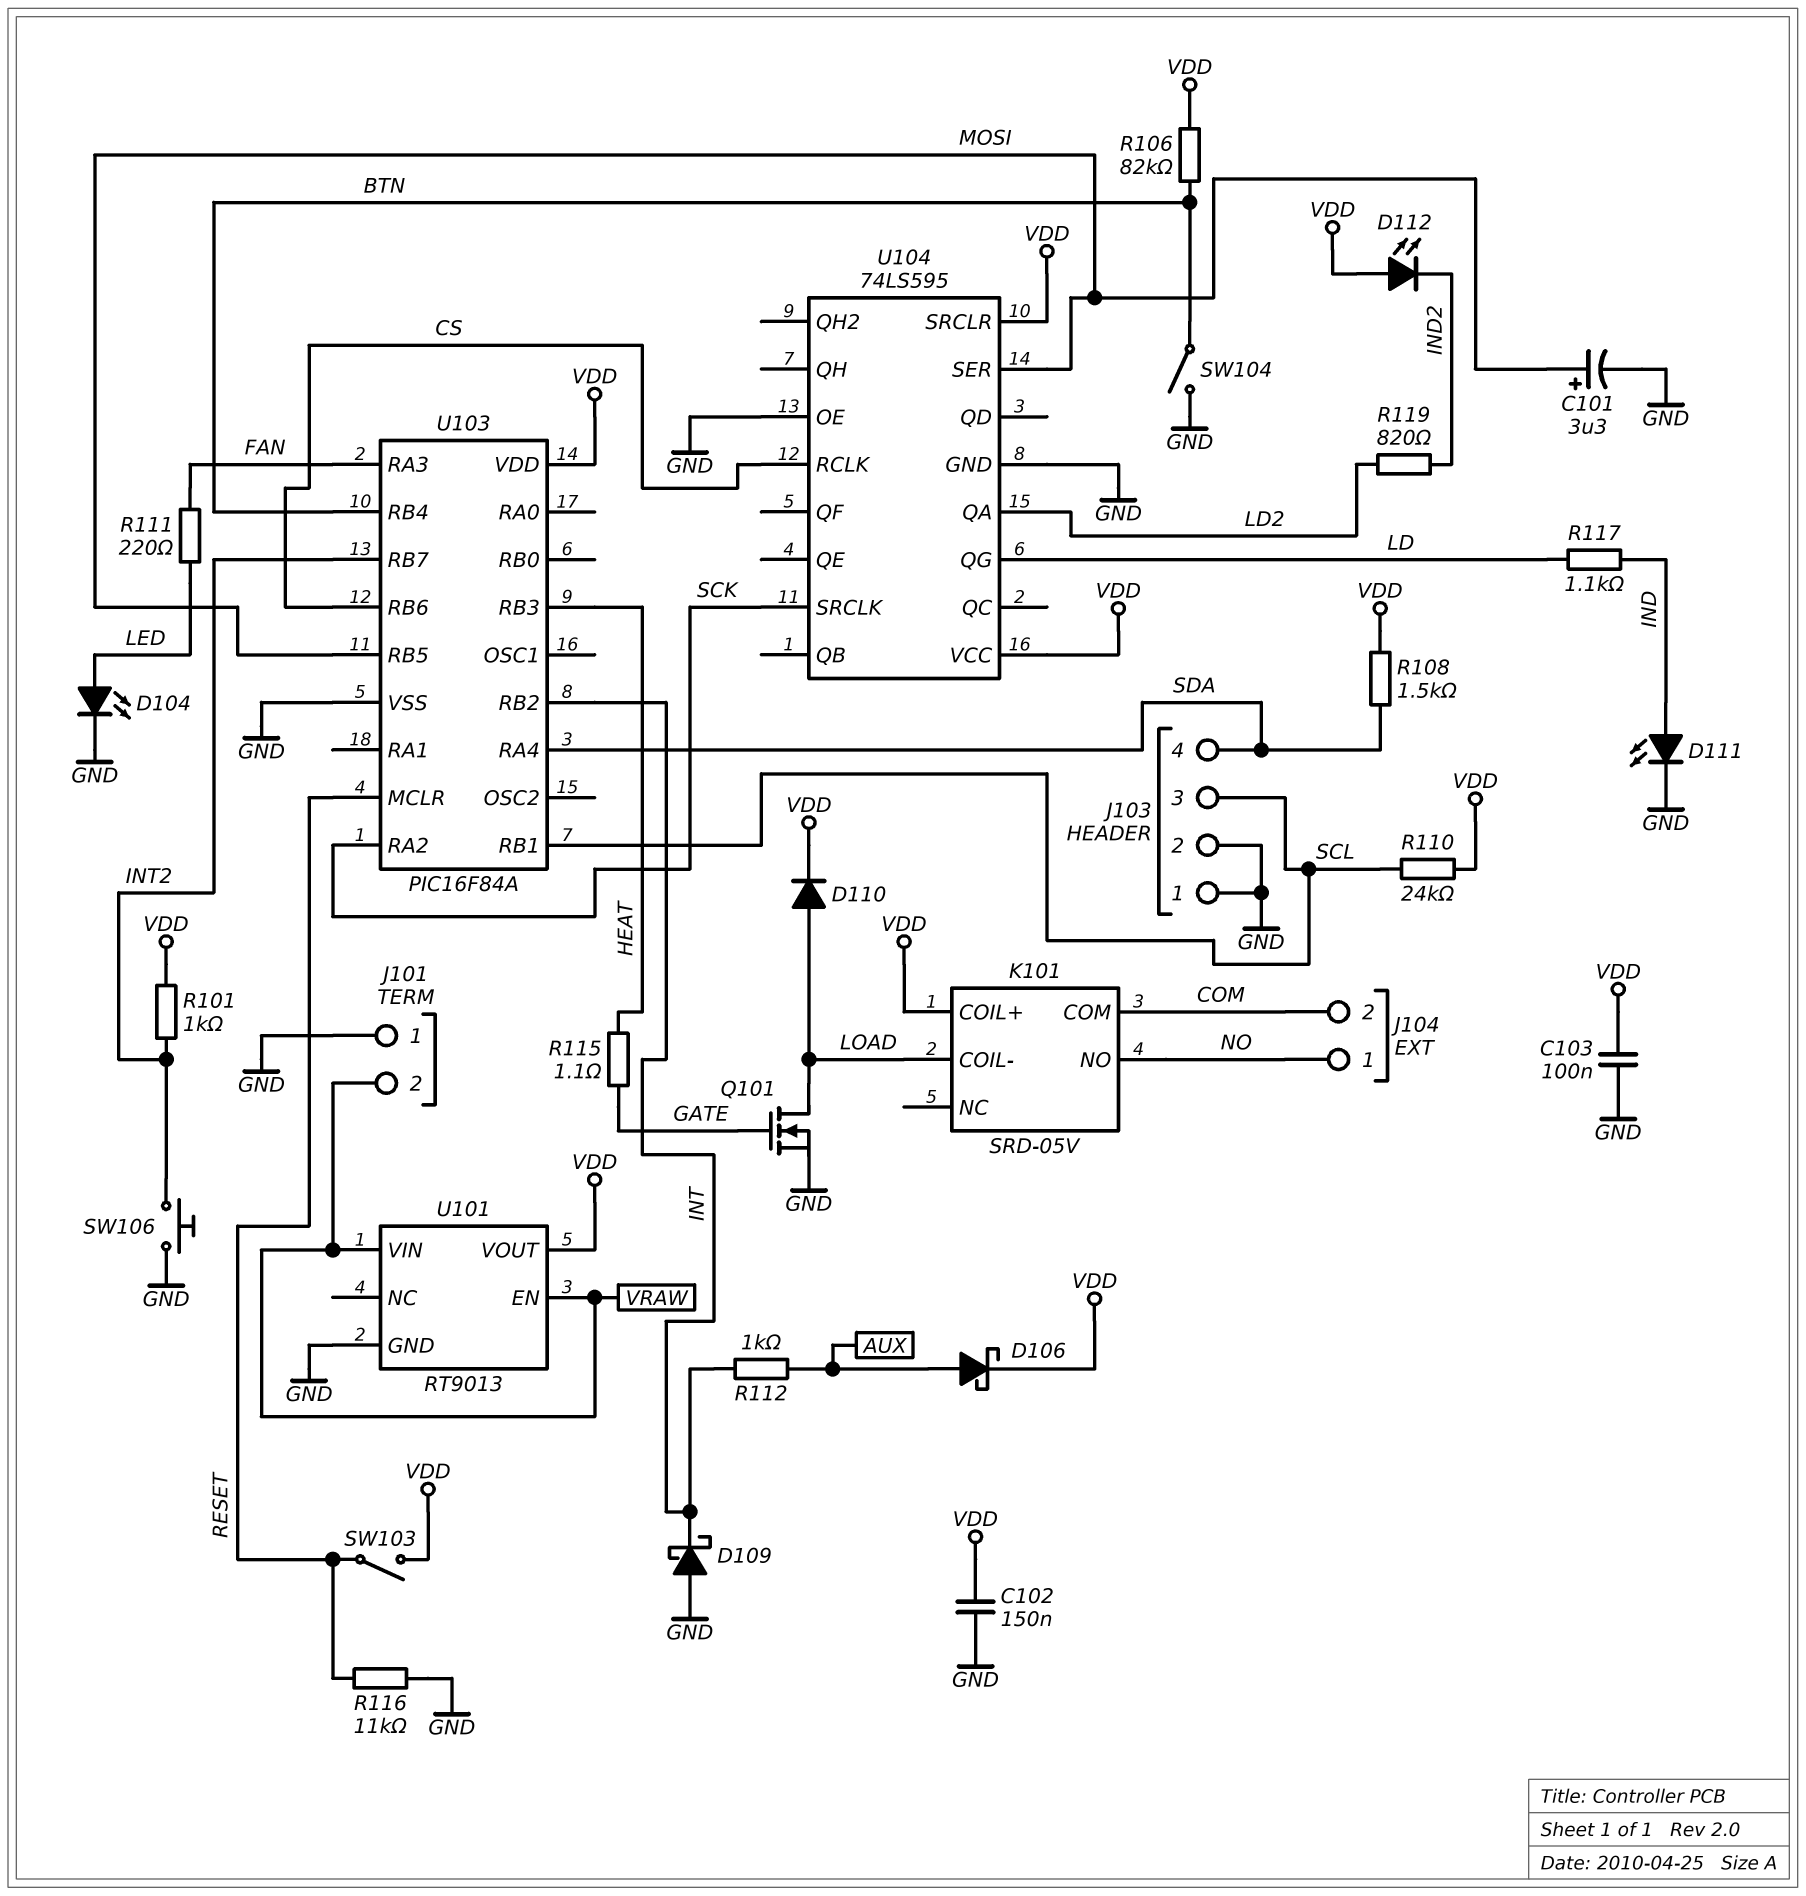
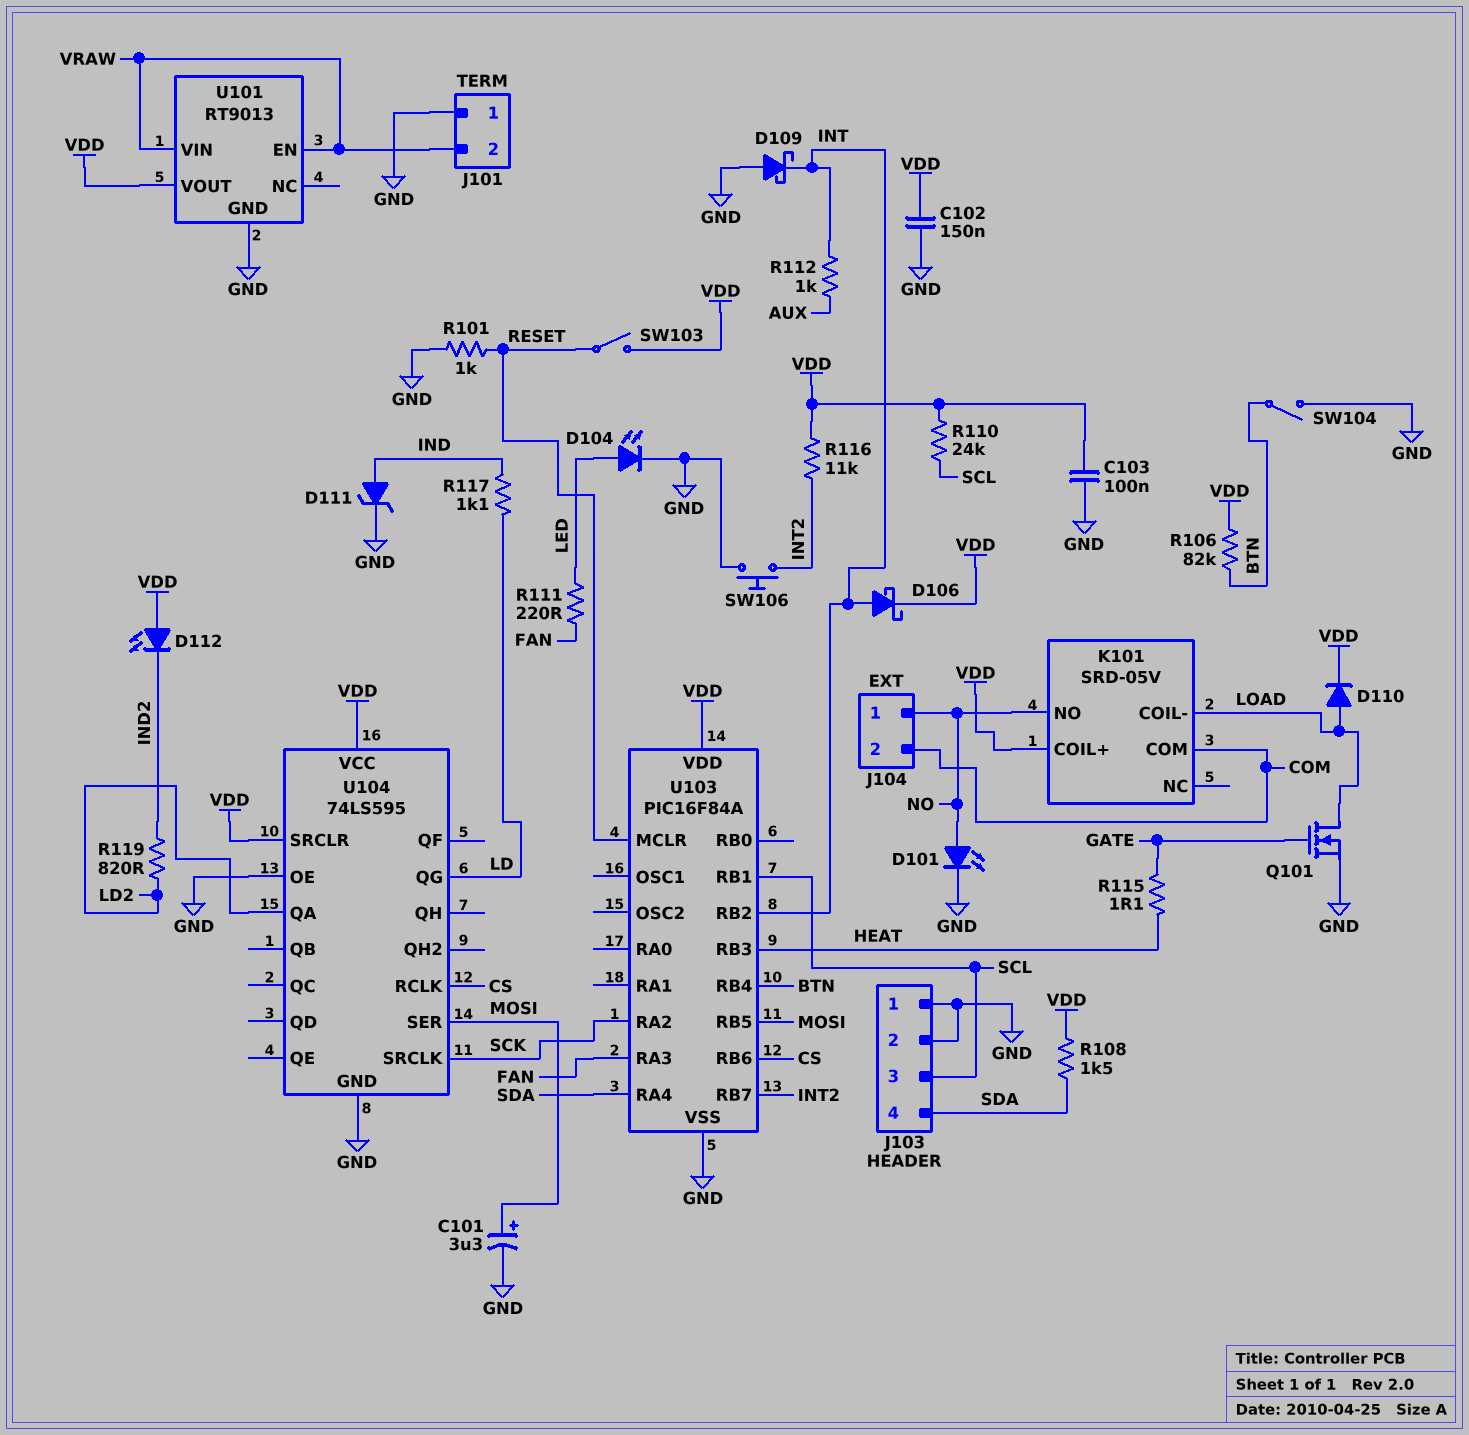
D101: none -> LED (A NO, K GND)
D106: schottky (A AUX, K VDD) -> schottky (A INT, K VDD)
D111: LED (A IND, K GND) -> zener (A IND, K GND)
R101: 1k (INT2, VDD) -> 1k (GND, RESET)
R116: 11k (GND, RESET) -> 11k (INT2, VDD)

